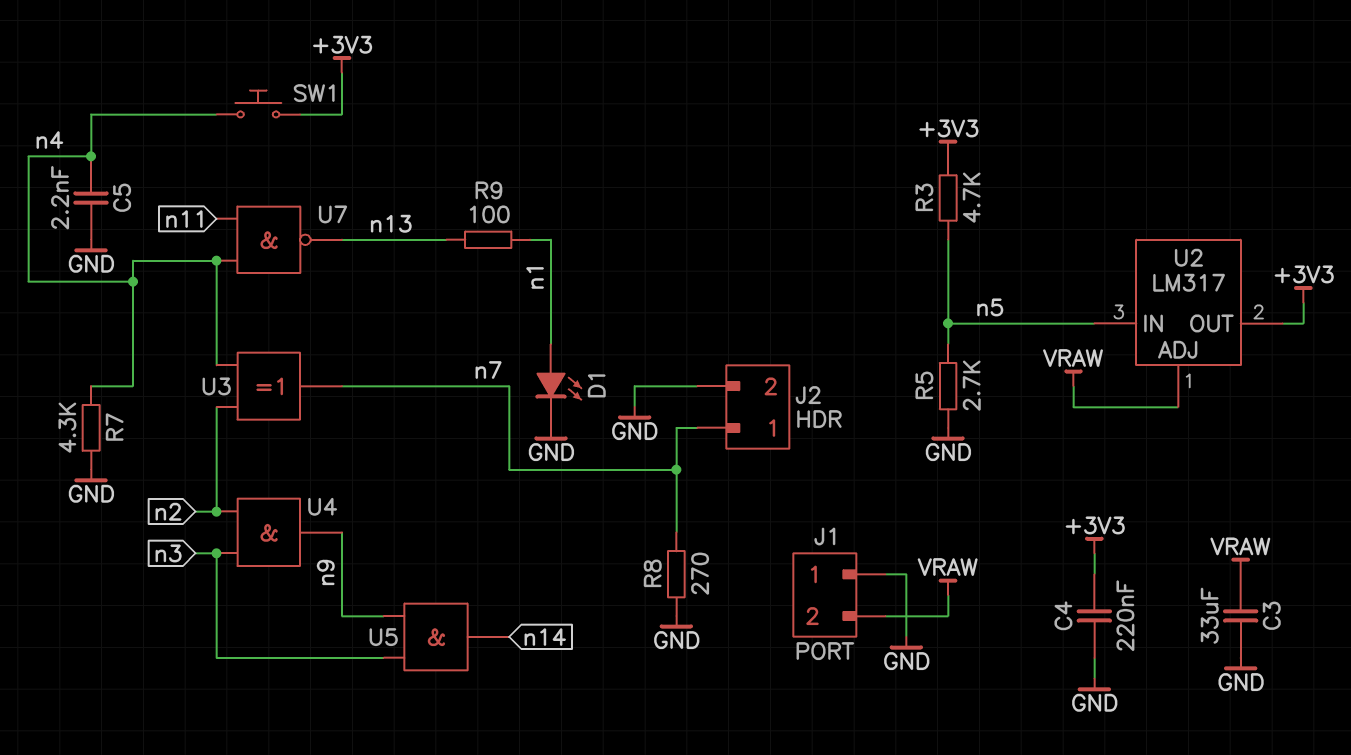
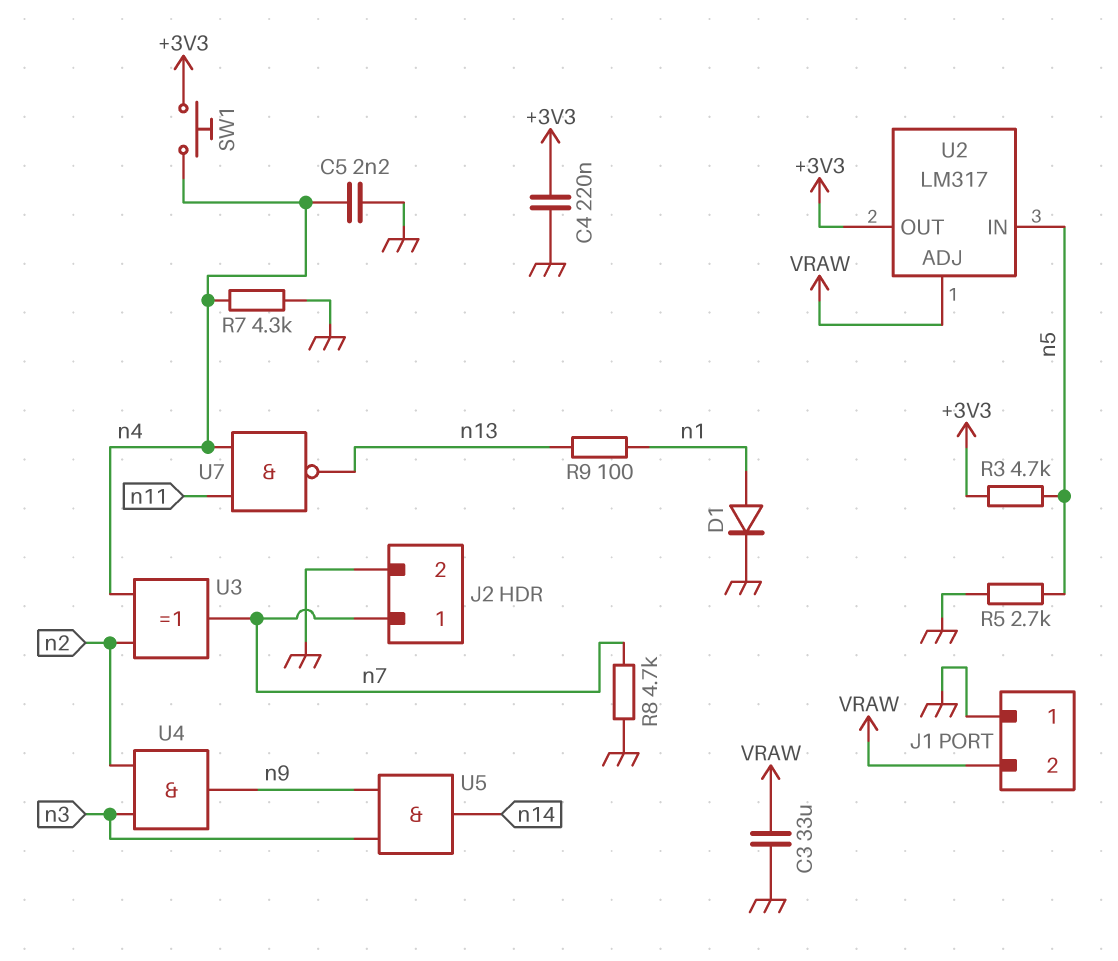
D1: LED (A n1, K GND) -> diode (A n1, K GND)
R8: 270 (GND, n7) -> 4.7k (GND, n7)

